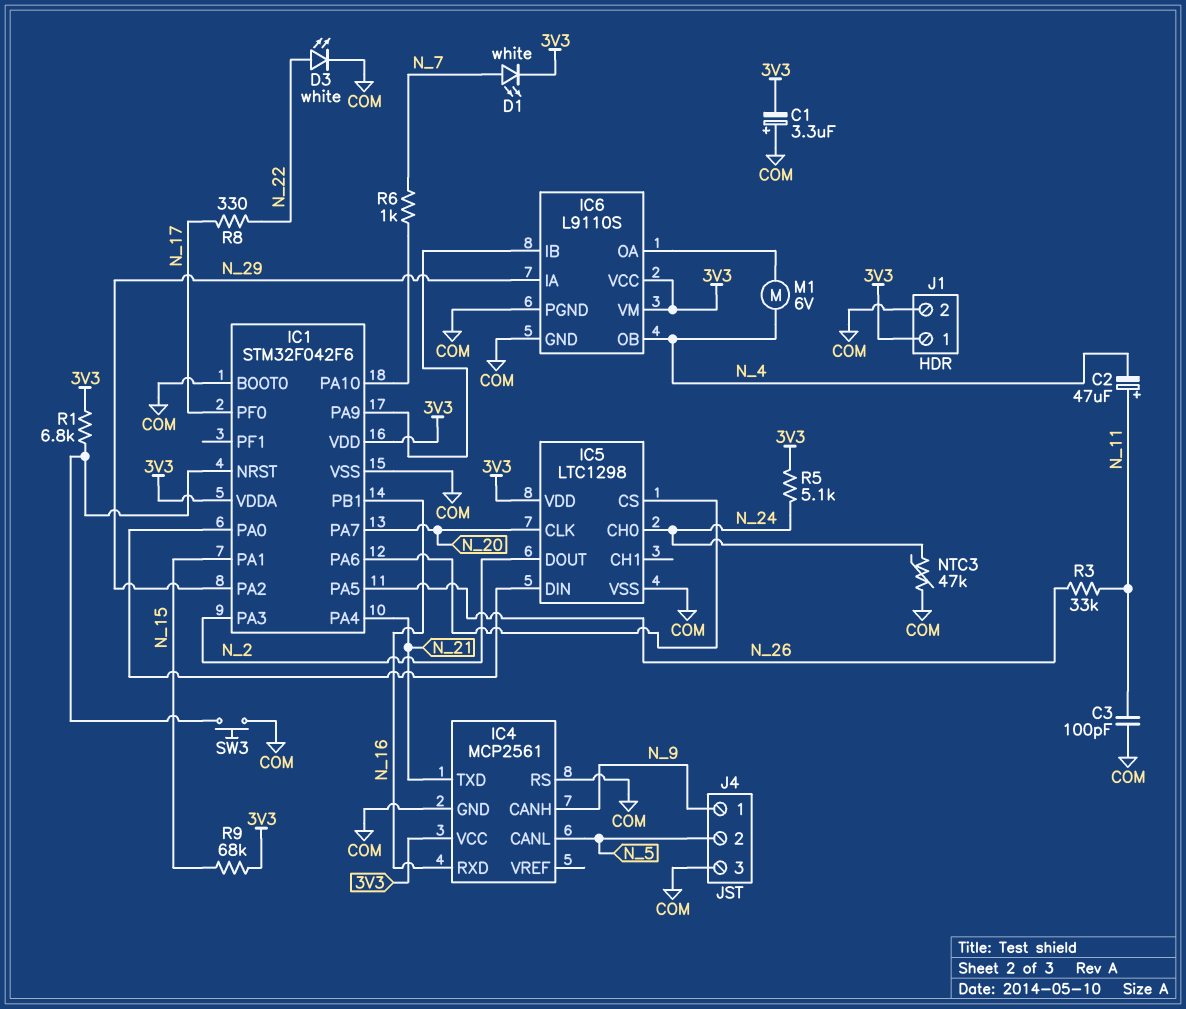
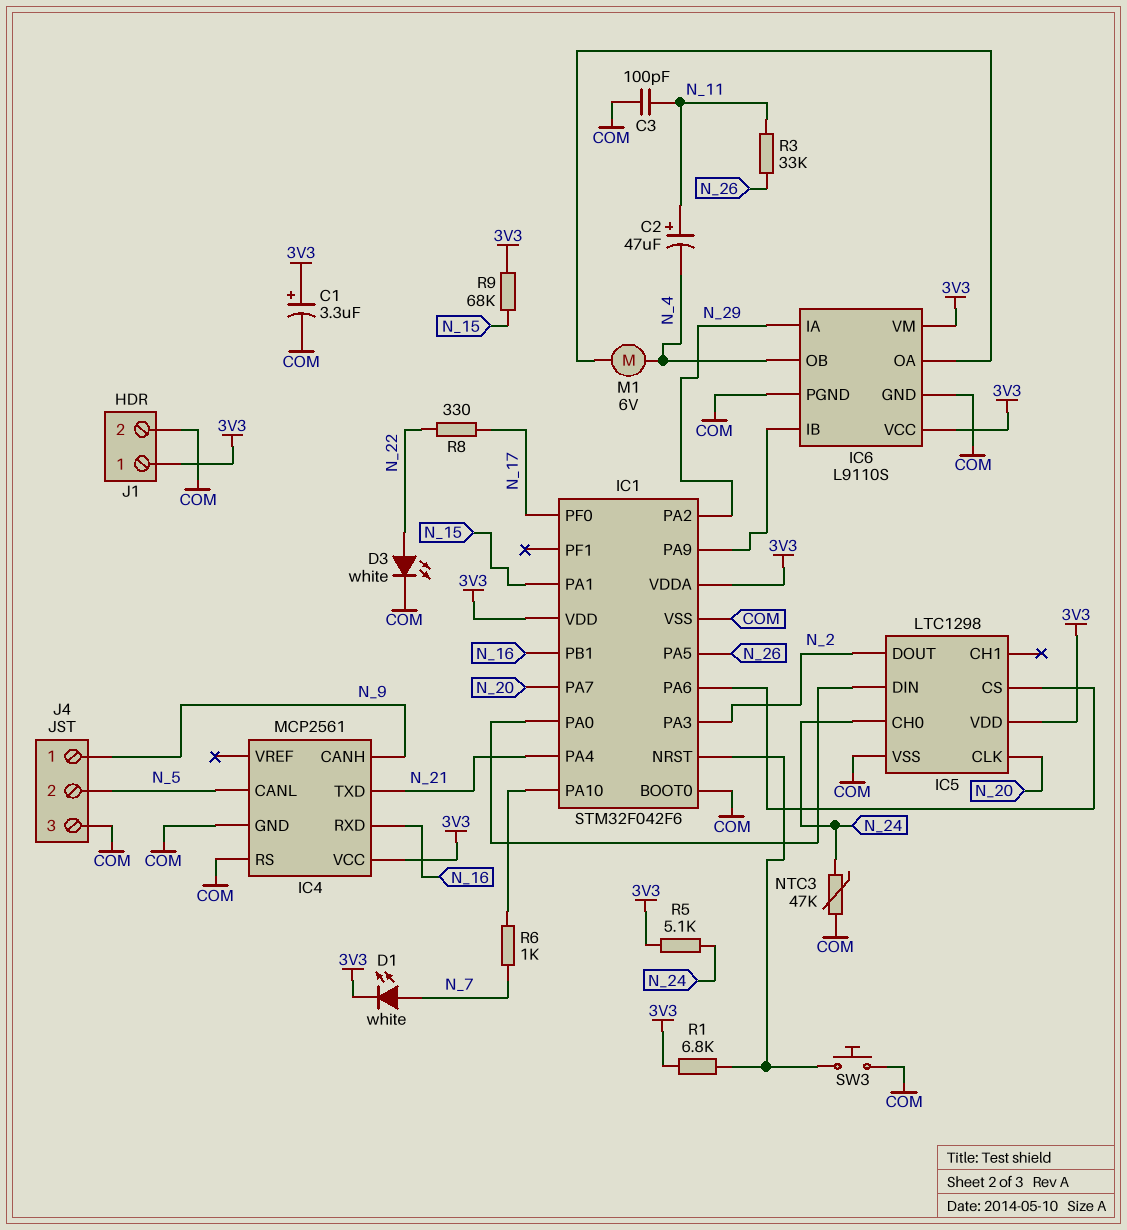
C1: 3.3uF (plus COM, minus 3V3) -> 3.3uF (plus 3V3, minus COM)

